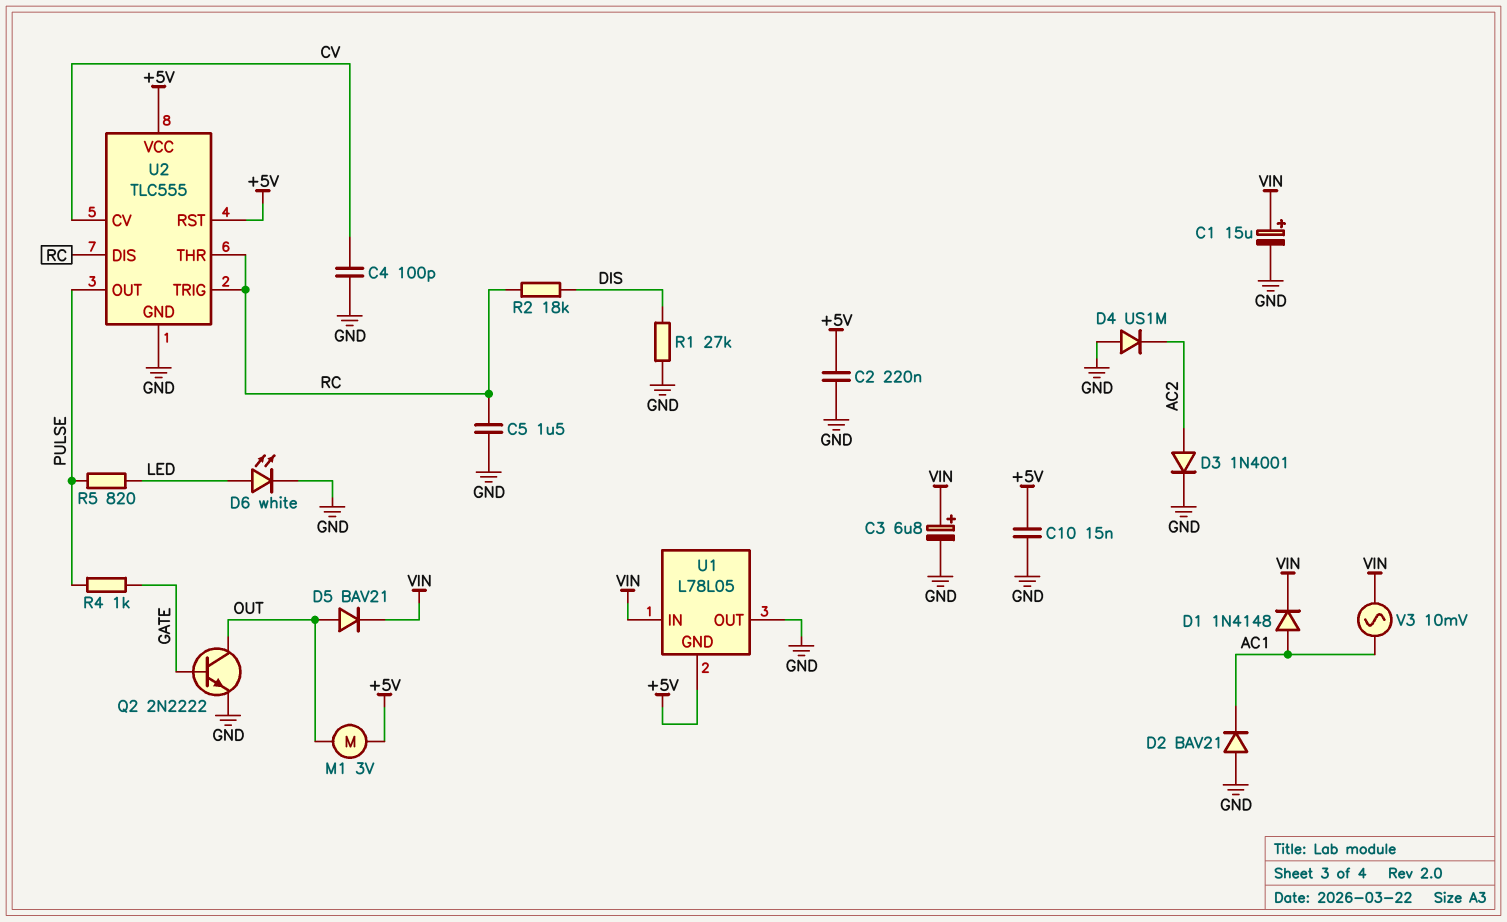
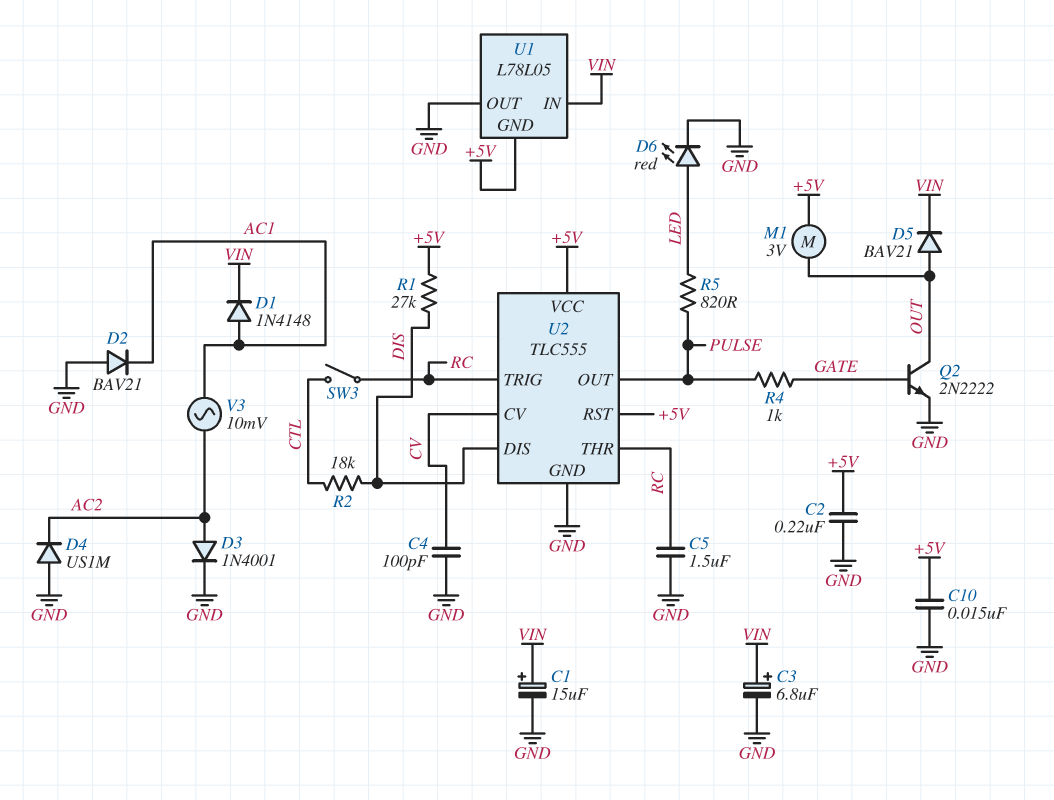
D6: LED white (A LED, K GND) -> LED red (A LED, K GND)
R1: 27k (DIS, GND) -> 27k (+5V, DIS)
R2: 18k (DIS, RC) -> 18k (CTL, DIS)
SW3: none -> switch (CTL, RC)
U2 pin DIS: RC -> DIS
V3: AC 10mV (AC1, VIN) -> AC 10mV (AC1, AC2)

